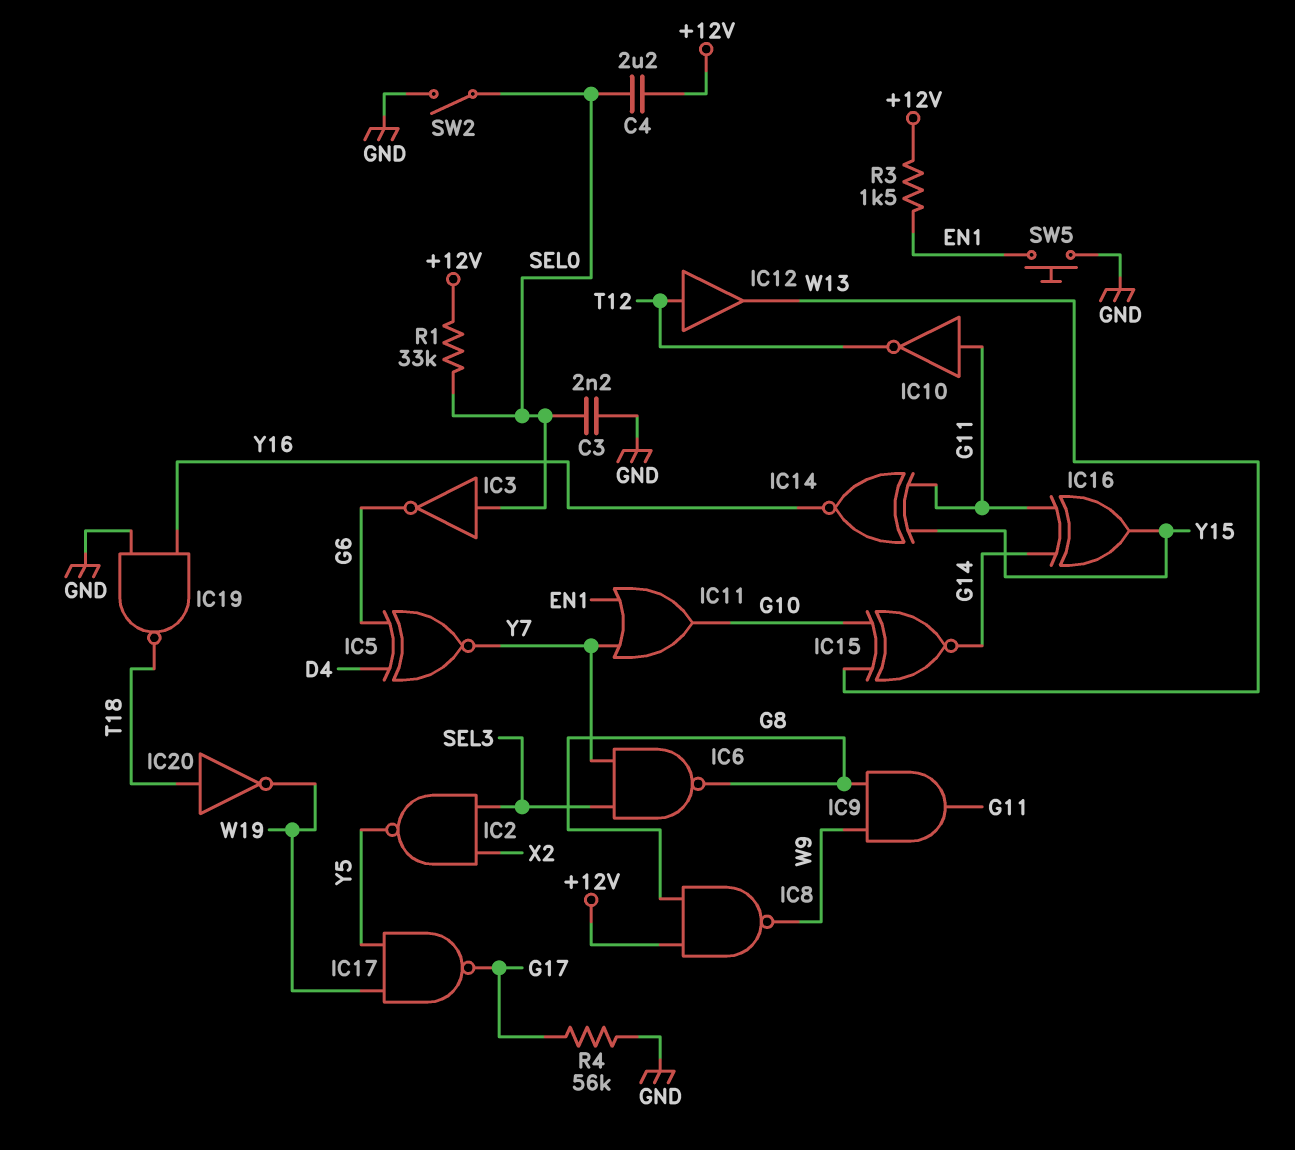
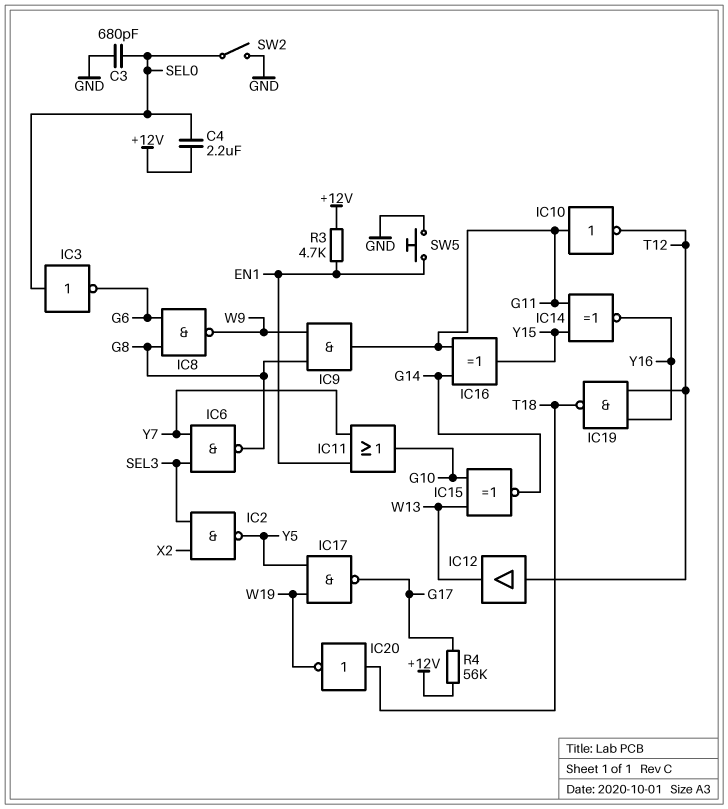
C3: 2.2nF (GND, SEL0) -> 680pF (GND, SEL0)
IC5: XNOR (in D4, in G6, out Y7) -> none
IC8: NAND (in +12V, in G8, out W9) -> NAND (in G6, in G8, out W9)
IC19: NAND (in GND, in Y16, out T18) -> NAND (in T12, in Y16, out T18)
R1: 33k (+12V, SEL0) -> none
R3: 1.5k (+12V, EN1) -> 4.7k (+12V, EN1)
R4: 56k (G17, GND) -> 56k (+12V, G17)

